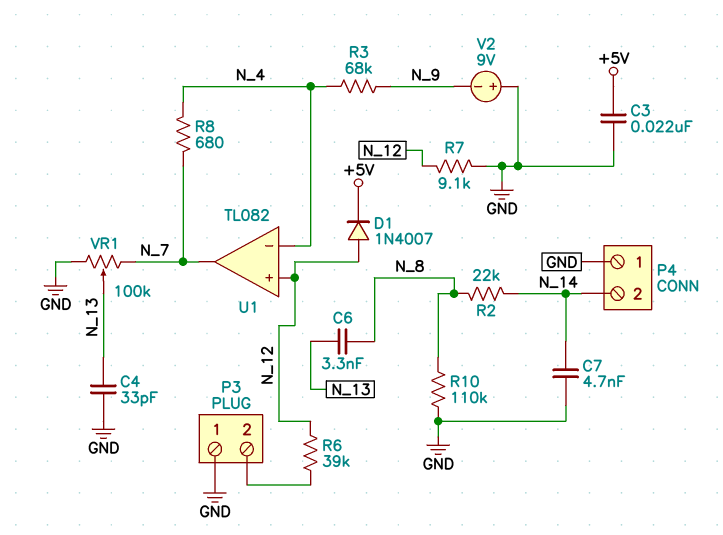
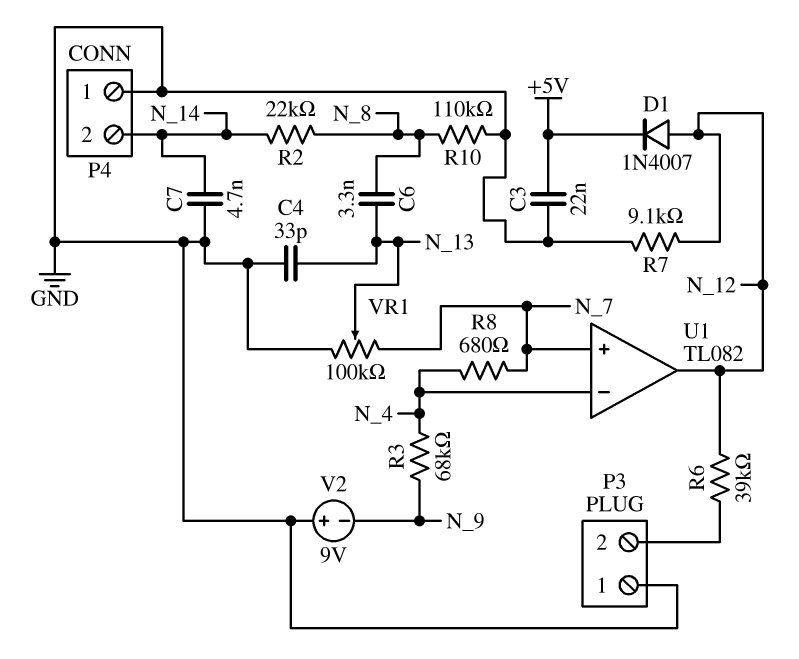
U1 pin in+: N_12 -> N_7
U1 pin out: N_7 -> N_12

